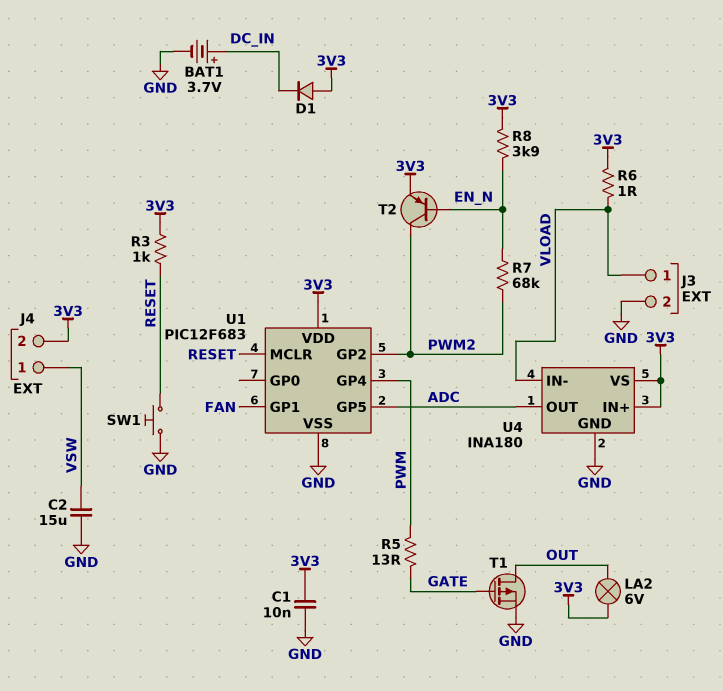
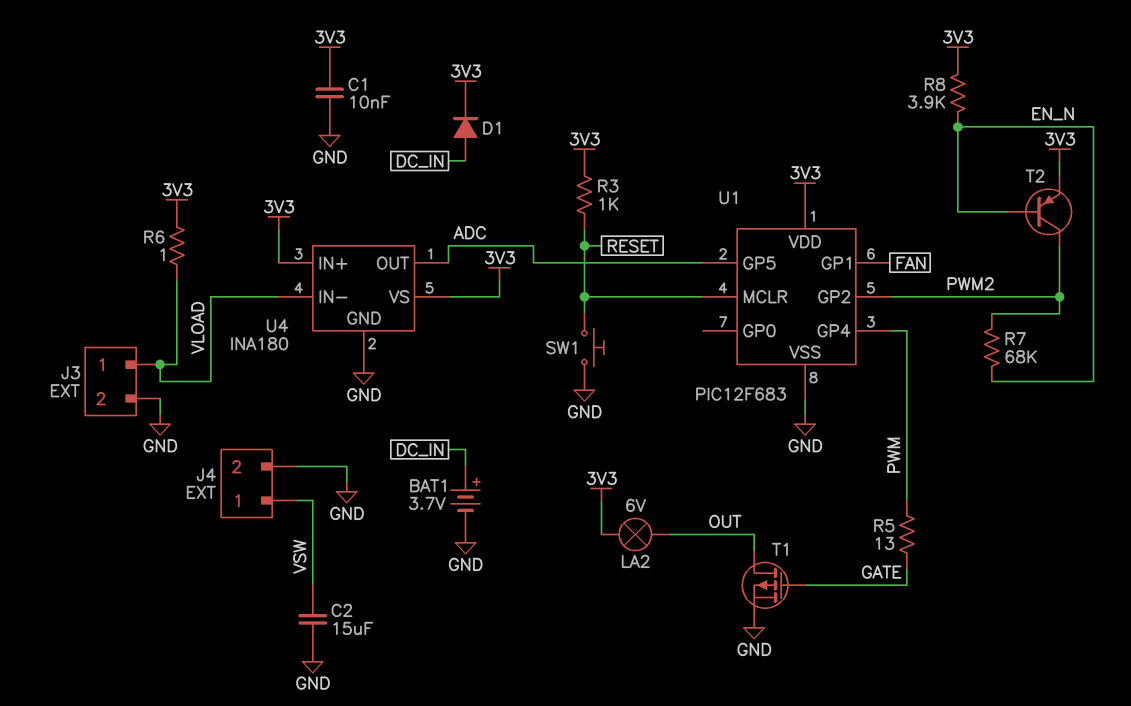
D1: diode (A 3V3, K DC_IN) -> diode (A DC_IN, K 3V3)
J4 pin 2: 3V3 -> GND

